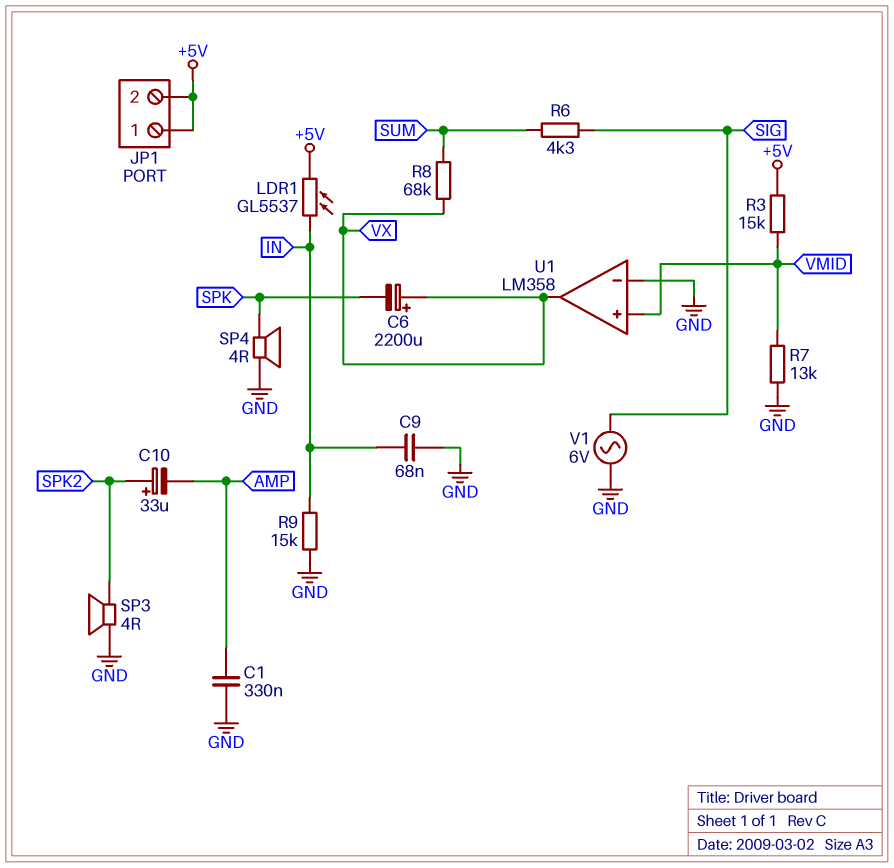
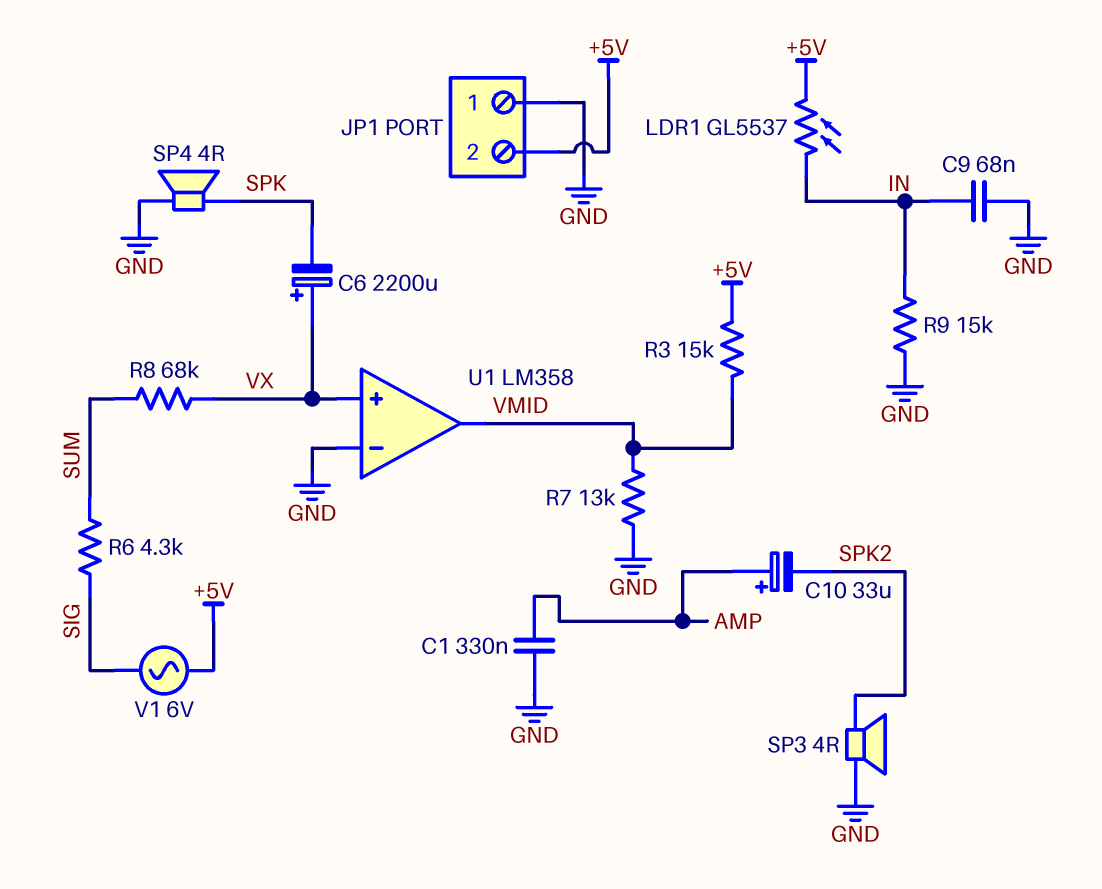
C10: 33uF (plus SPK2, minus AMP) -> 33uF (plus AMP, minus SPK2)
JP1 pin 1: +5V -> GND
U1 pin in+: VMID -> VX
U1 pin out: VX -> VMID
V1: AC 6V (GND, SIG) -> AC 6V (+5V, SIG)

